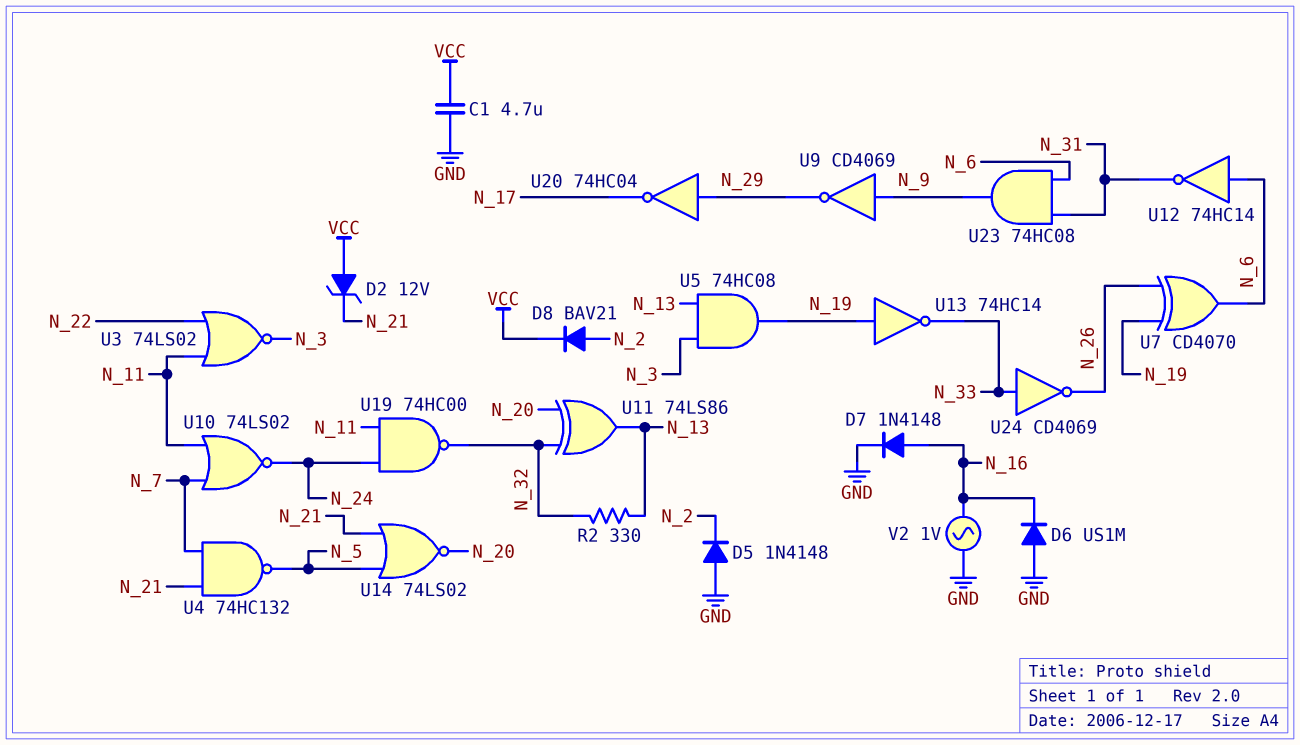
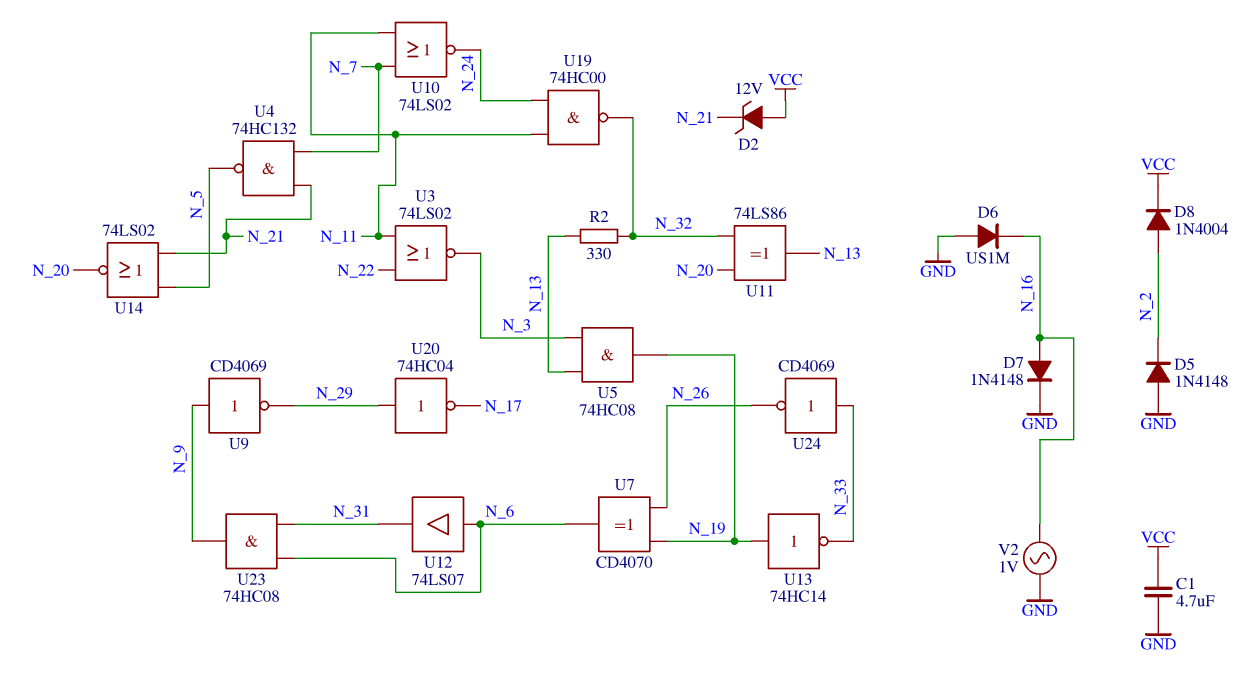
D8: diode BAV21 (A N_2, K VCC) -> diode 1N4004 (A N_2, K VCC)
U12: NOT 74HC14 (in N_6, out N_31) -> buffer 74LS07 (in N_6, out N_31)

